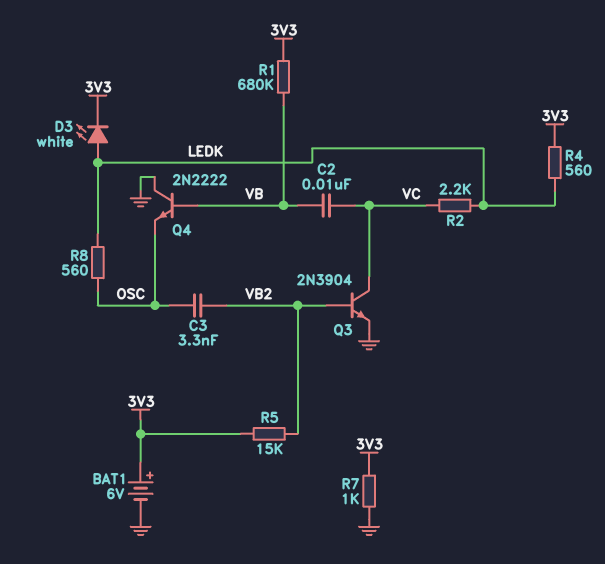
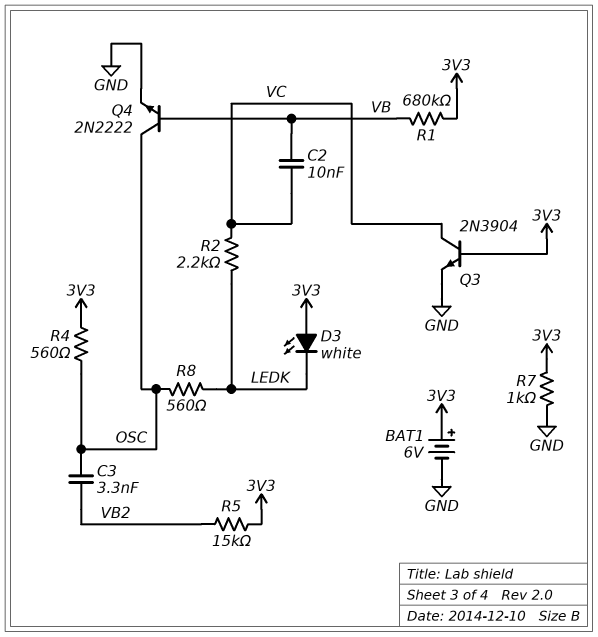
D3: LED white (A LEDK, K 3V3) -> LED white (A 3V3, K LEDK)
Q3: NPN 2N3904 (B VB2, C VC, E GND) -> NPN 2N3904 (B 3V3, C VC, E GND)
Q4: NPN 2N2222 (B VB, C GND, E OSC) -> NPN 2N2222 (B VB, C OSC, E GND)
R4: 560 (3V3, LEDK) -> 560 (3V3, OSC)

